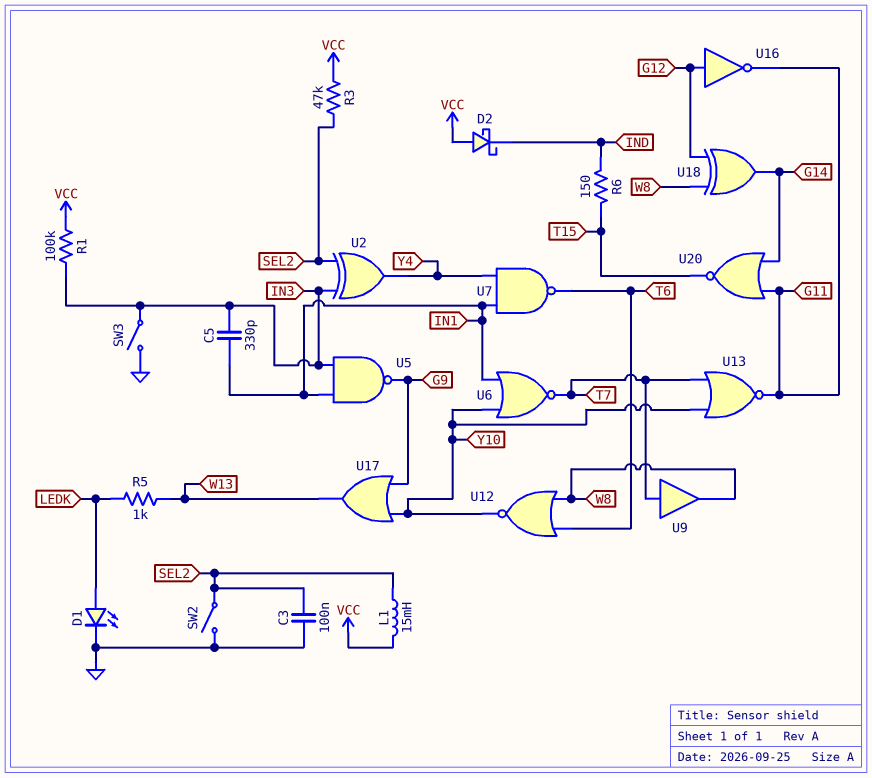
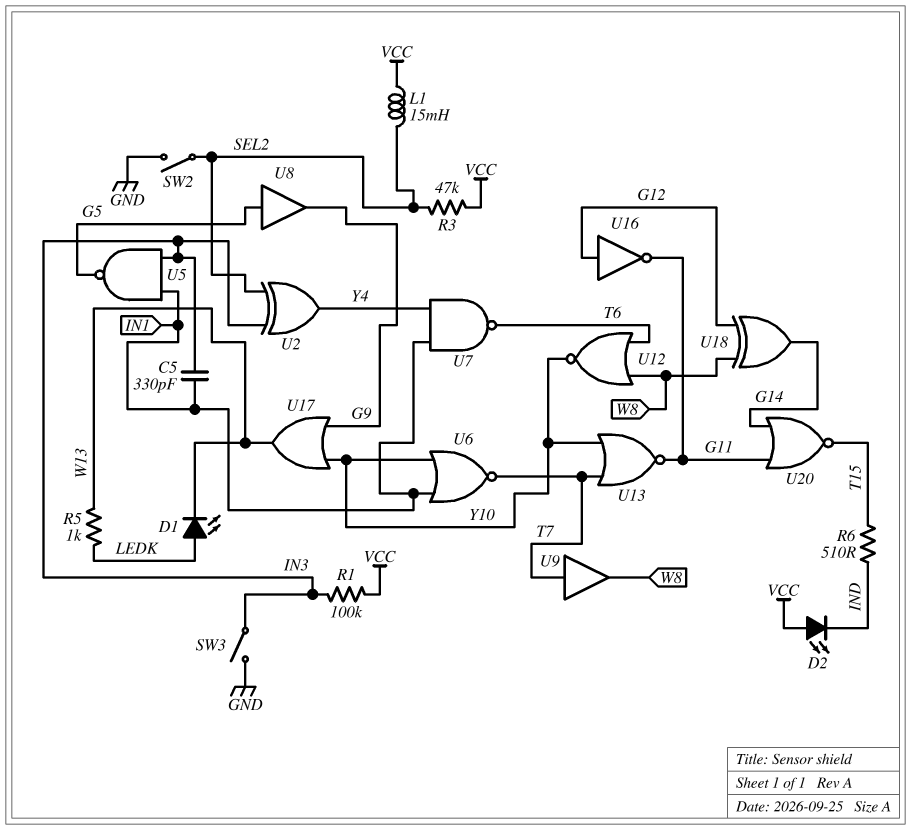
C3: 100nF (GND, SEL2) -> none
D1: LED (A LEDK, K GND) -> LED (A LEDK, K W13)
D2: schottky (A VCC, K IND) -> LED (A VCC, K IND)
R6: 150 (IND, T15) -> 510 (IND, T15)
U5: NAND (in IN1, in IN3, out G9) -> NAND (in IN1, in IN3, out G5)
U8: none -> buffer (in G5, out G9)

